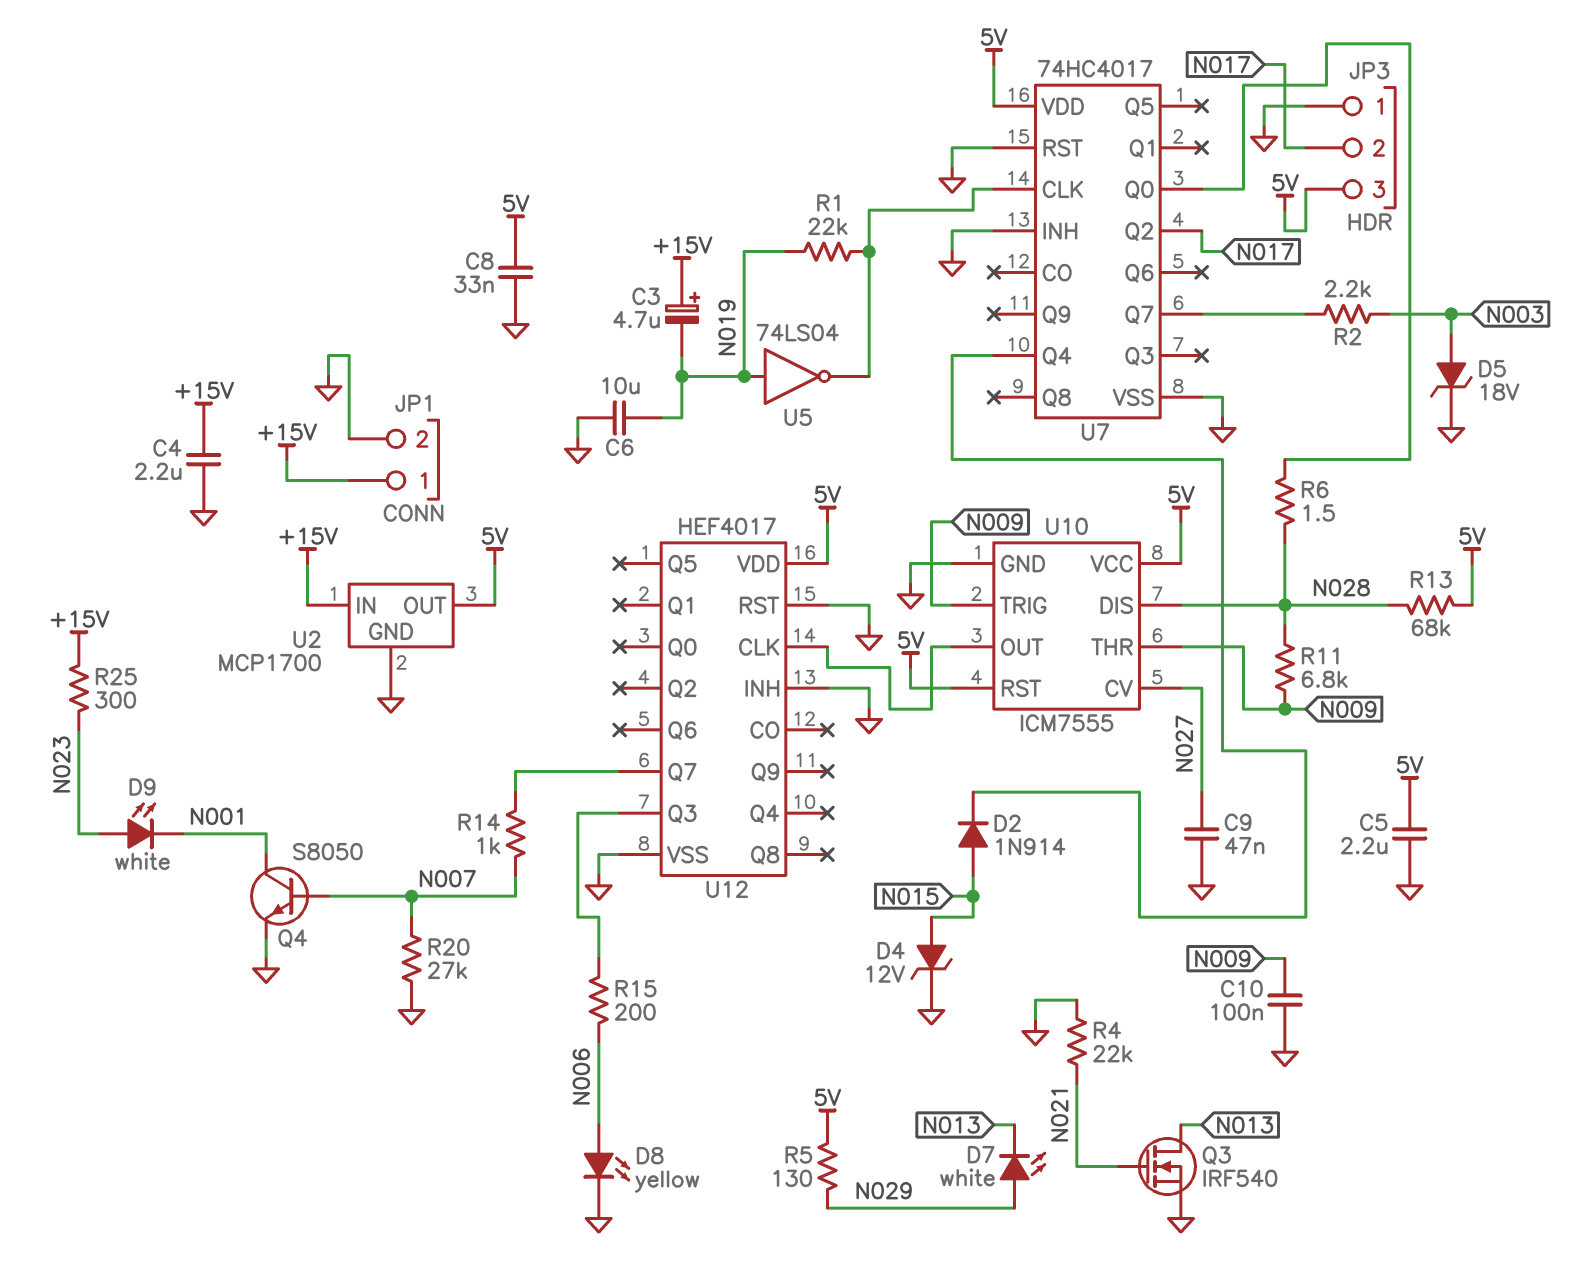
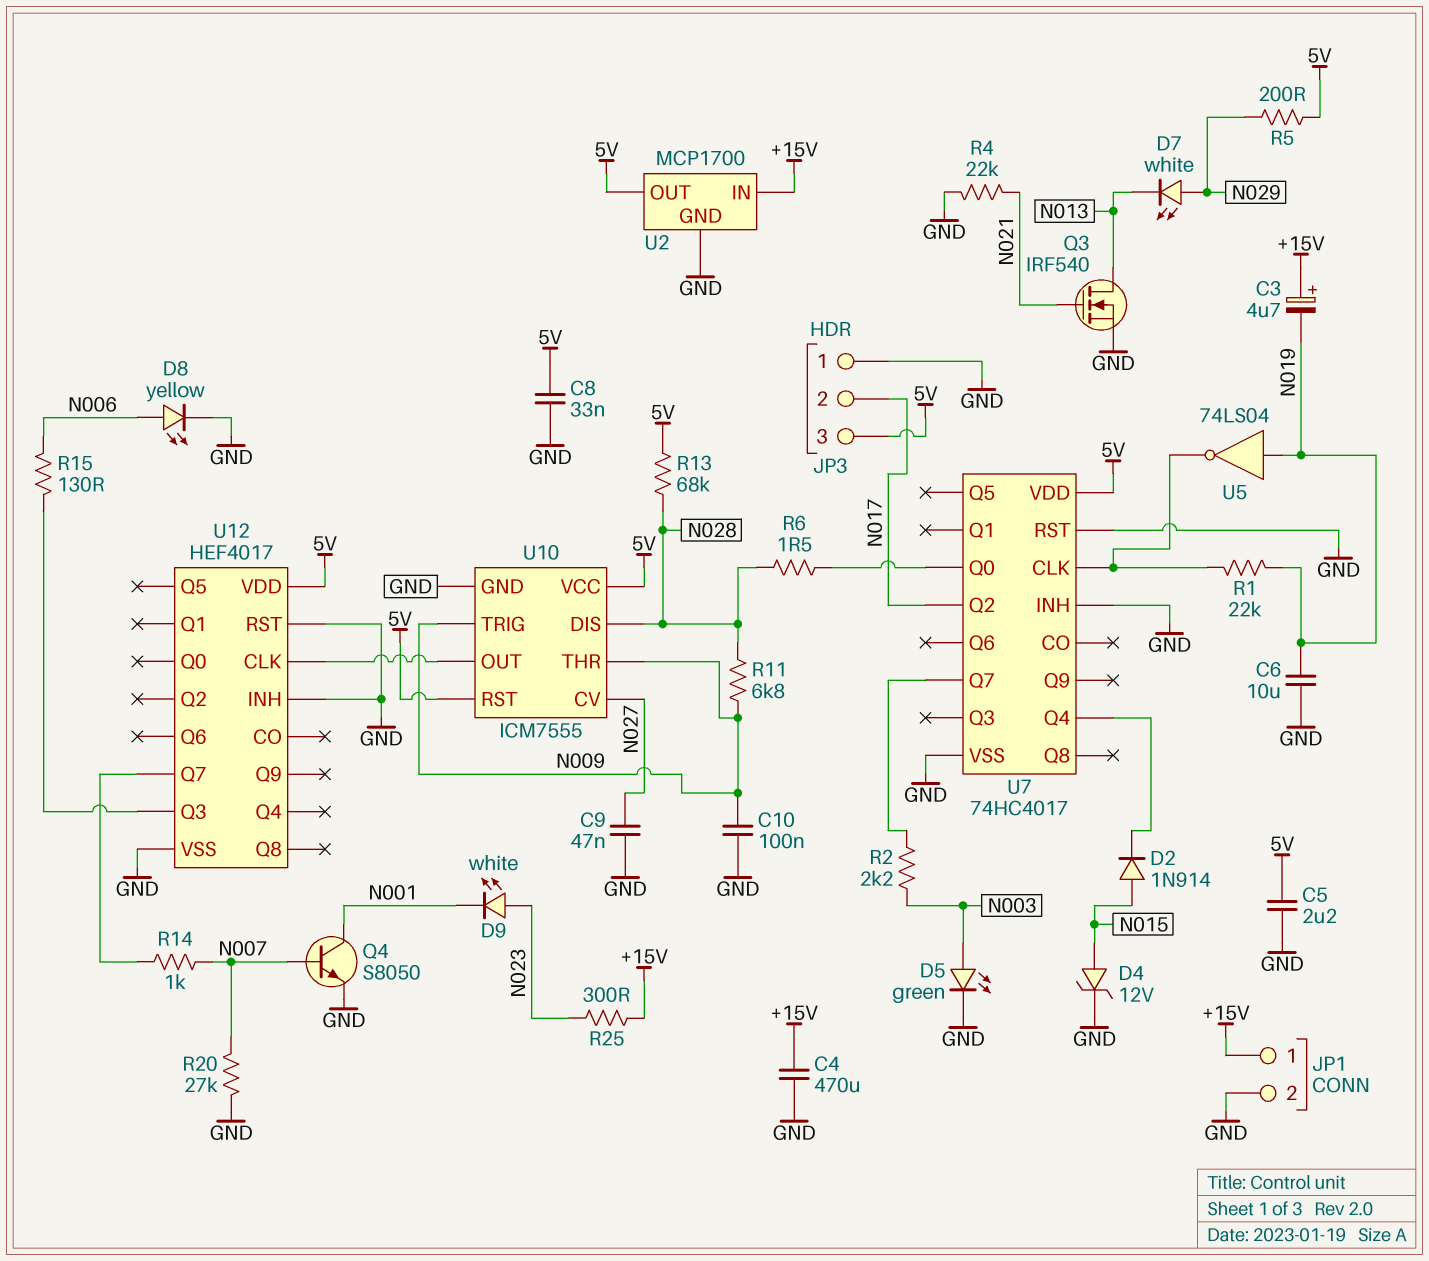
C4: 2.2uF (+15V, GND) -> 470uF (+15V, GND)
D5: zener 18V (A N003, K GND) -> LED green (A N003, K GND)
R5: 130 (5V, N029) -> 200 (5V, N029)
R15: 200 (N006, U12/Q3) -> 130 (N006, U12/Q3)

